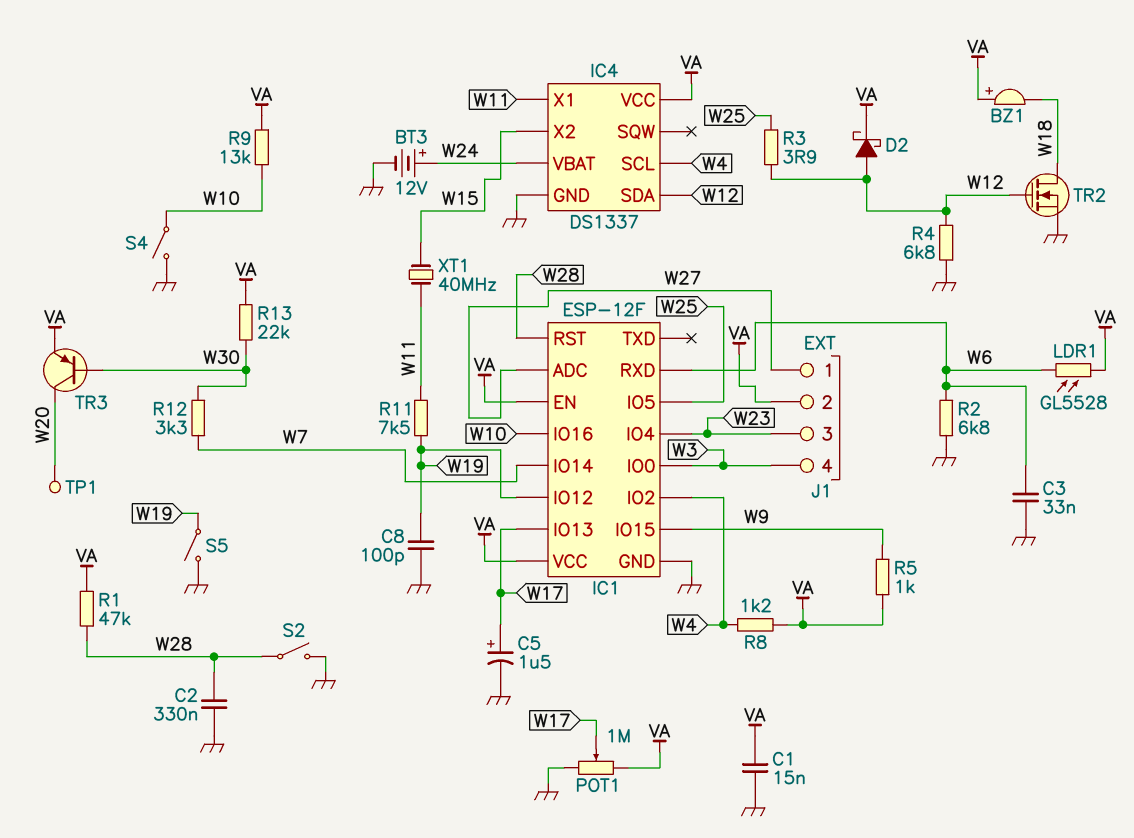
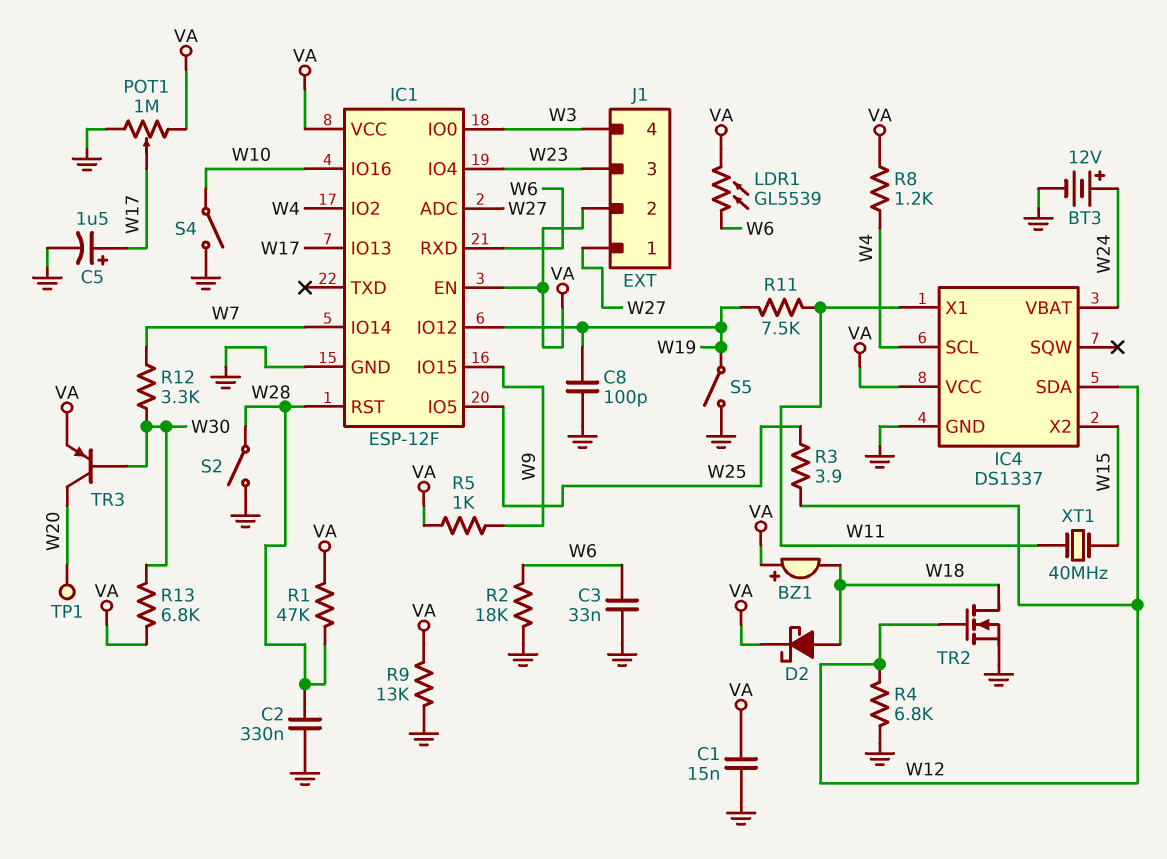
D2: schottky (A W12, K VA) -> schottky (A W18, K VA)
LDR1: GL5528 (VA, W6) -> GL5539 (VA, W6)
R2: 6.8k (GND, W6) -> 18k (GND, W6)
R9: 13k (VA, W10) -> 13k (GND, VA)
R13: 22k (VA, W30) -> 6.8k (VA, W30)

